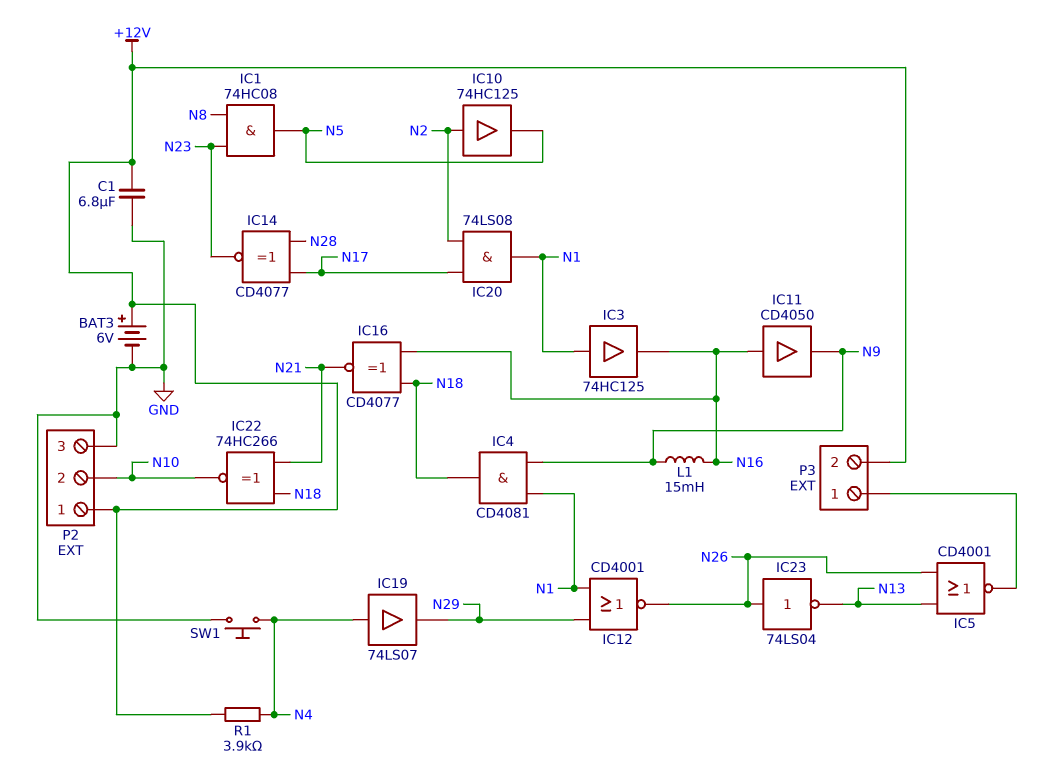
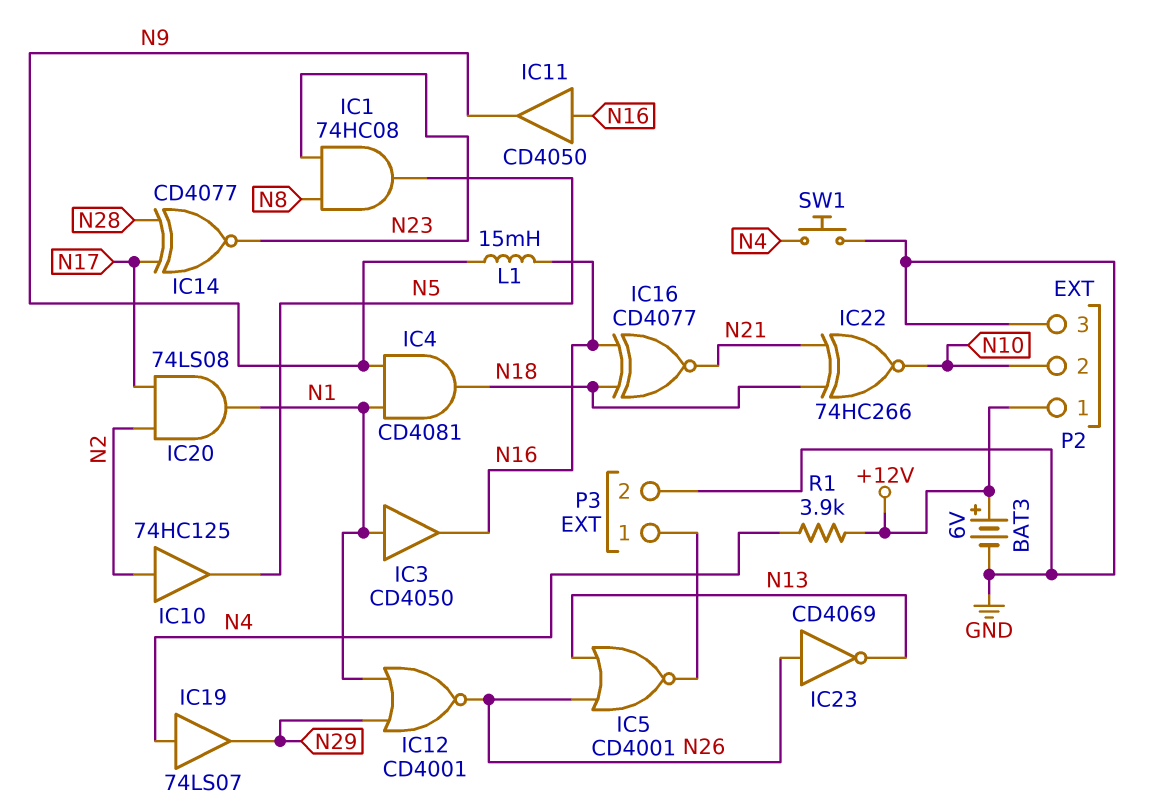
C1: 6.8uF (+12V, GND) -> none
IC3: buffer 74HC125 (in N1, out N16) -> buffer CD4050 (in N1, out N16)
IC23: NOT 74LS04 (in N26, out N13) -> NOT CD4069 (in N26, out N13)
P3 pin 2: +12V -> GND

